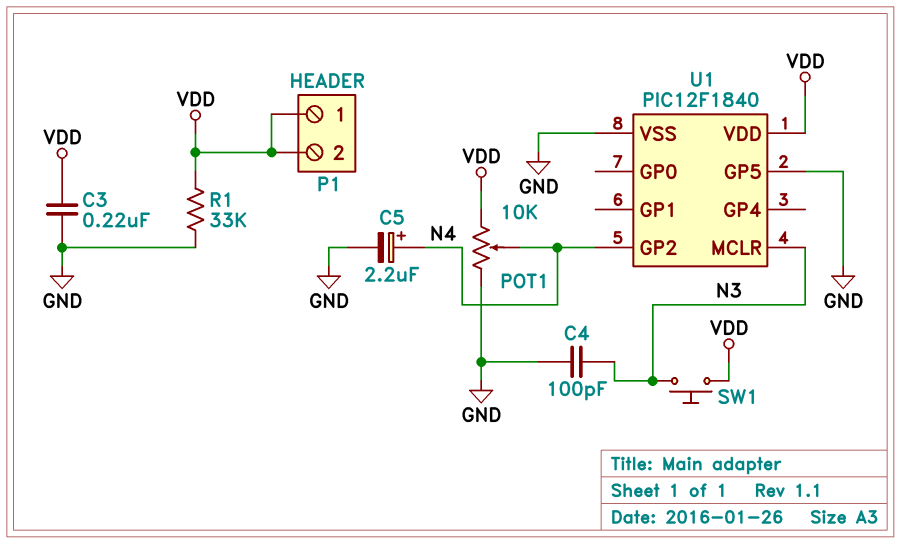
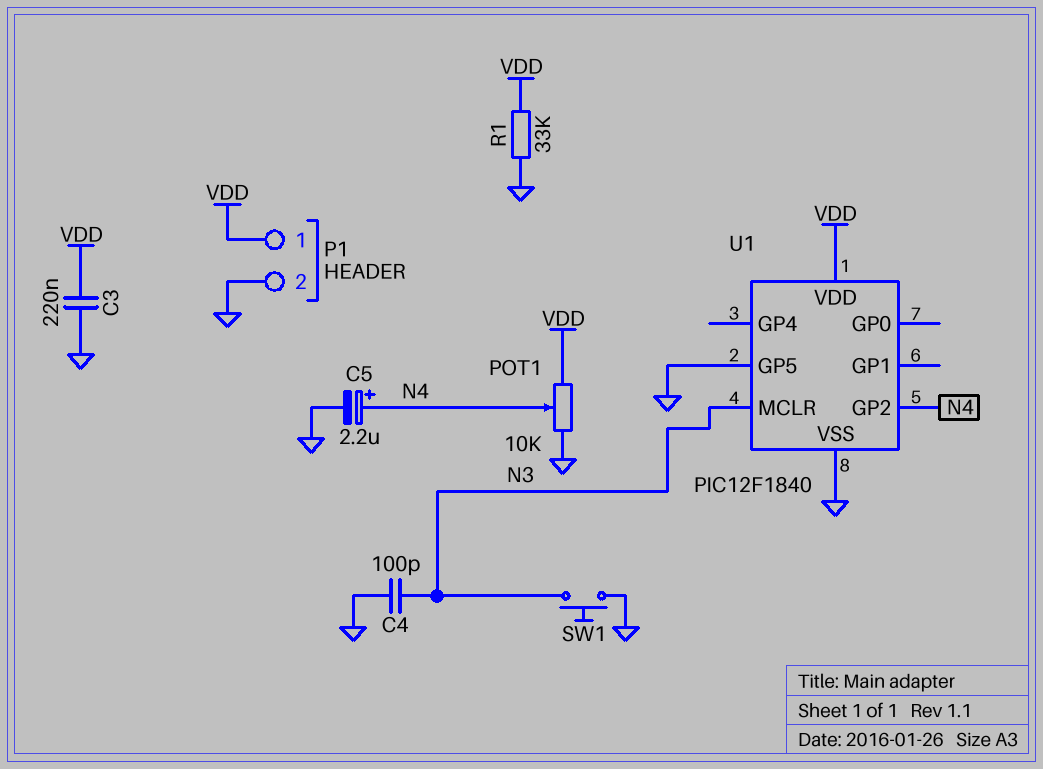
P1 pin 2: VDD -> GND
SW1: button (N3, VDD) -> button (GND, N3)

